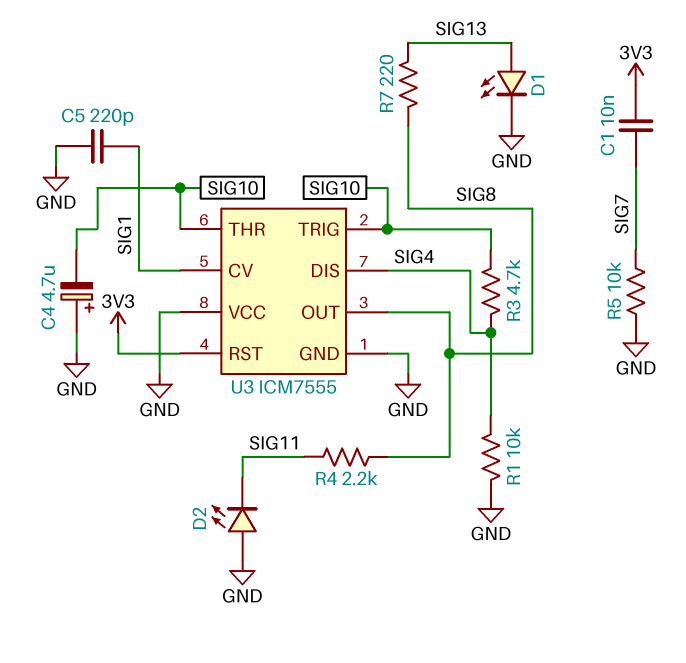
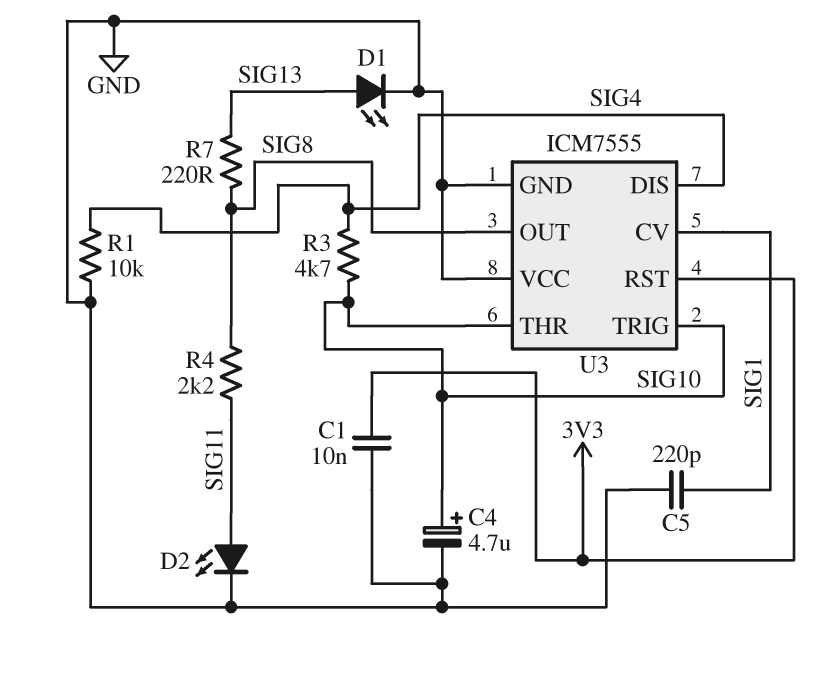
C1: 10nF (3V3, SIG7) -> 10nF (3V3, GND)
C4: 4.7uF (plus GND, minus SIG10) -> 4.7uF (plus SIG10, minus GND)
D2: LED (A GND, K SIG11) -> LED (A SIG11, K GND)
R5: 10k (GND, SIG7) -> none

